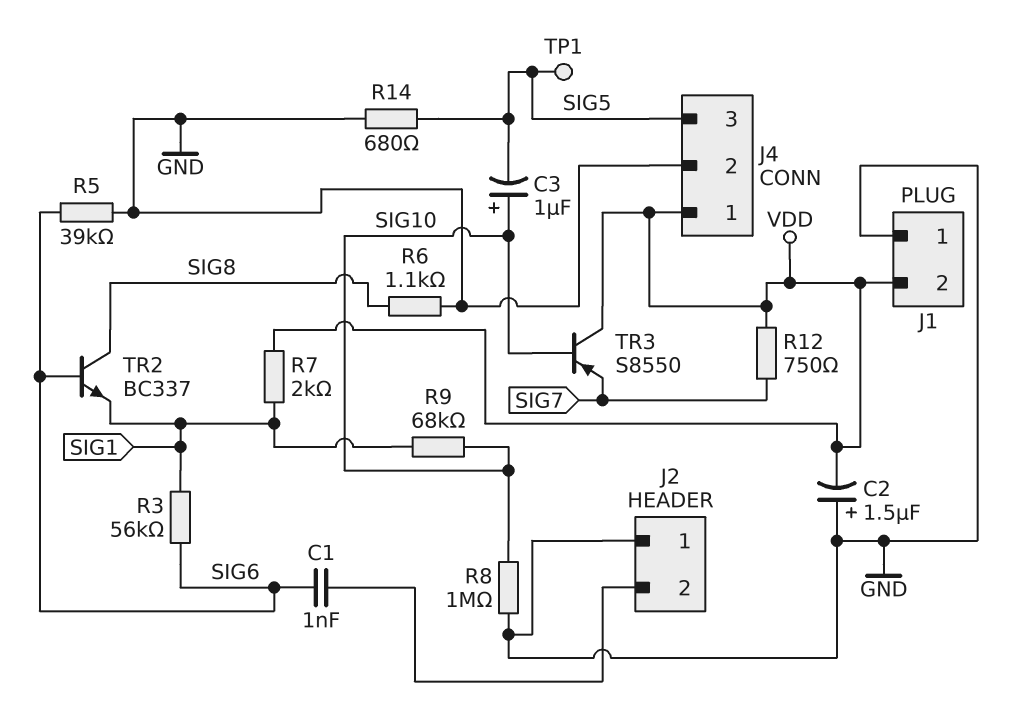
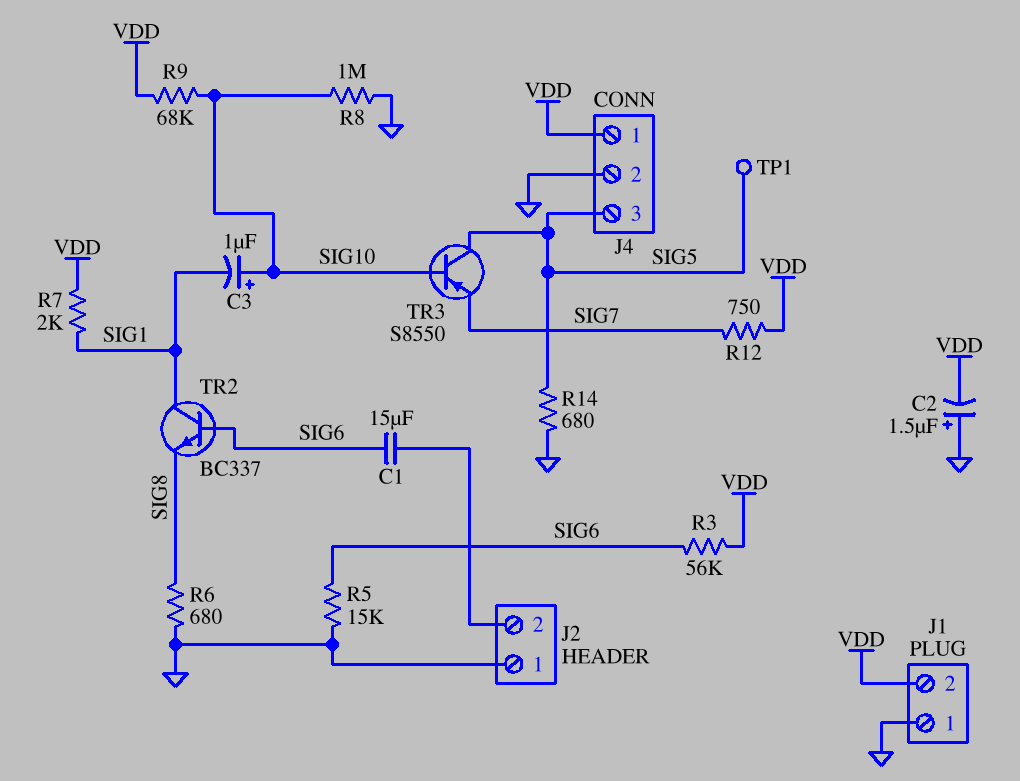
C1: 1nF (J2/2, SIG6) -> 15uF (J2/2, SIG6)
C3: 1uF (plus SIG10, minus SIG5) -> 1uF (plus SIG10, minus SIG1)
R3: 56k (SIG1, SIG6) -> 56k (SIG6, VDD)
R5: 39k (GND, SIG6) -> 15k (GND, SIG6)
R6: 1.1k (GND, SIG8) -> 680 (GND, SIG8)
R9: 68k (SIG1, SIG10) -> 68k (SIG10, VDD)
TR2: NPN BC337 (B SIG6, C SIG8, E SIG1) -> NPN BC337 (B SIG6, C SIG1, E SIG8)
TR3: PNP S8550 (B SIG10, C VDD, E SIG7) -> PNP S8550 (B SIG10, C SIG5, E SIG7)

